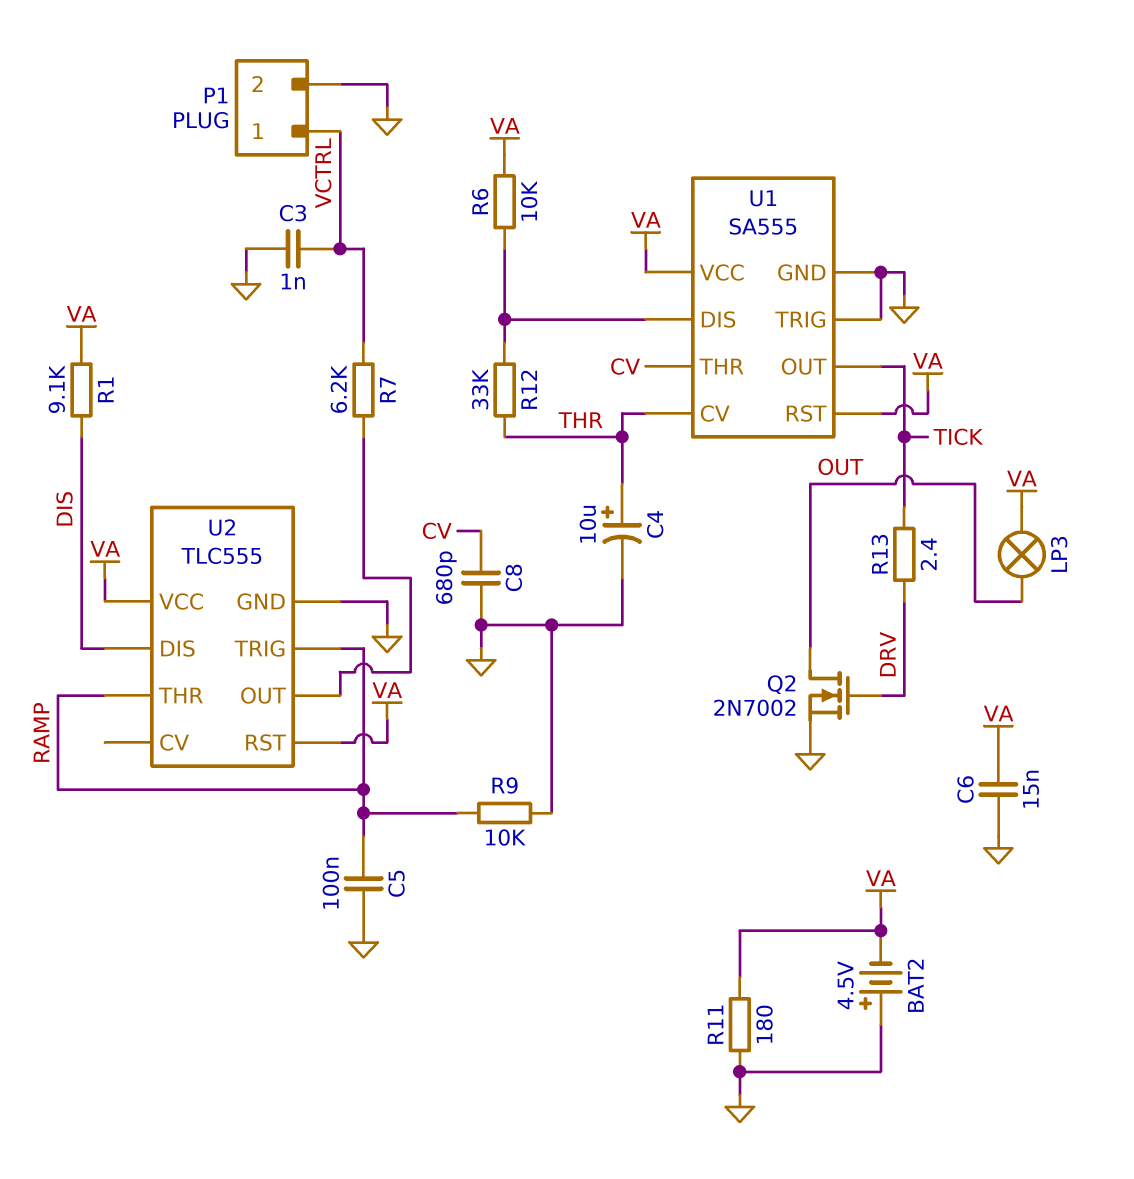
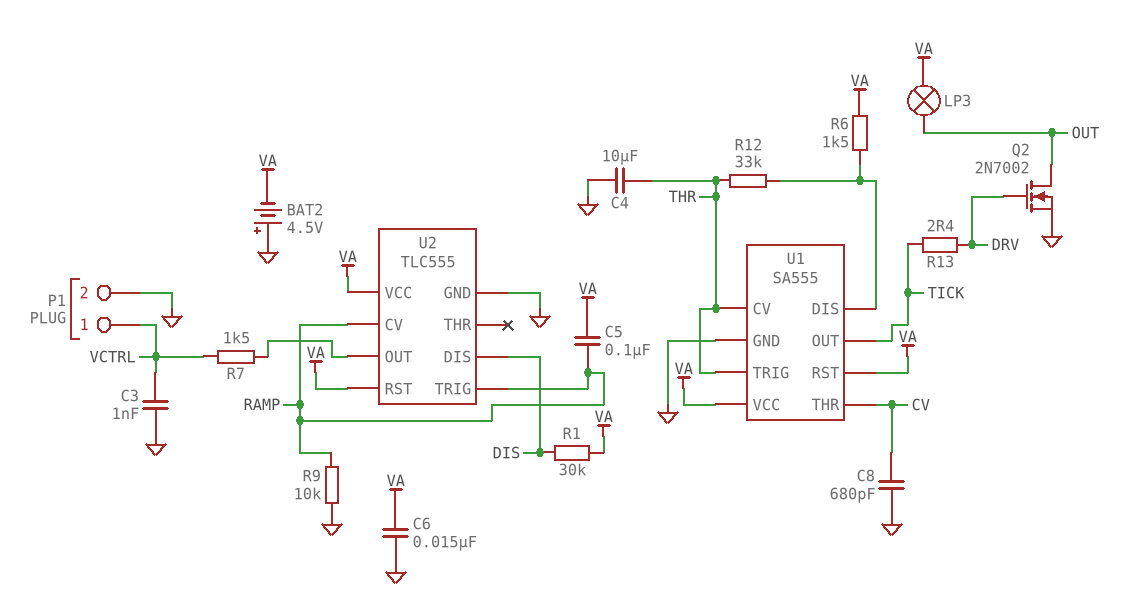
C4: 10uF (plus THR, minus GND) -> 10uF (GND, THR)
C5: 100nF (GND, RAMP) -> 100nF (RAMP, VA)
R1: 9.1k (DIS, VA) -> 30k (DIS, VA)
R6: 10k (U1/DIS, VA) -> 1.5k (U1/DIS, VA)
R7: 6.2k (U2/OUT, VCTRL) -> 1.5k (U2/OUT, VCTRL)
R11: 180 (GND, VA) -> none
U1 pin TRIG: GND -> THR
U2 pin CV: none -> RAMP
U2 pin THR: RAMP -> none

